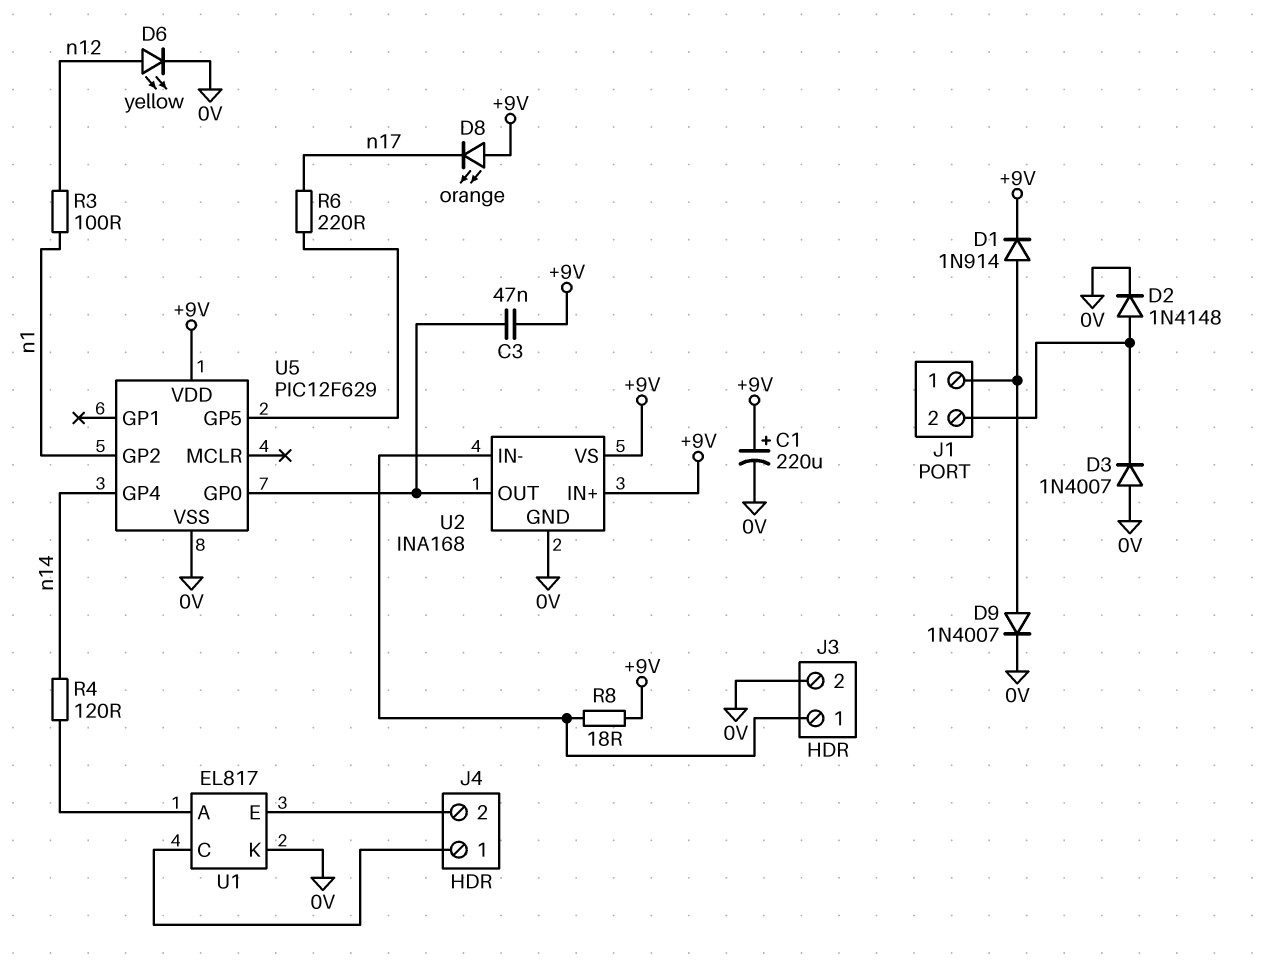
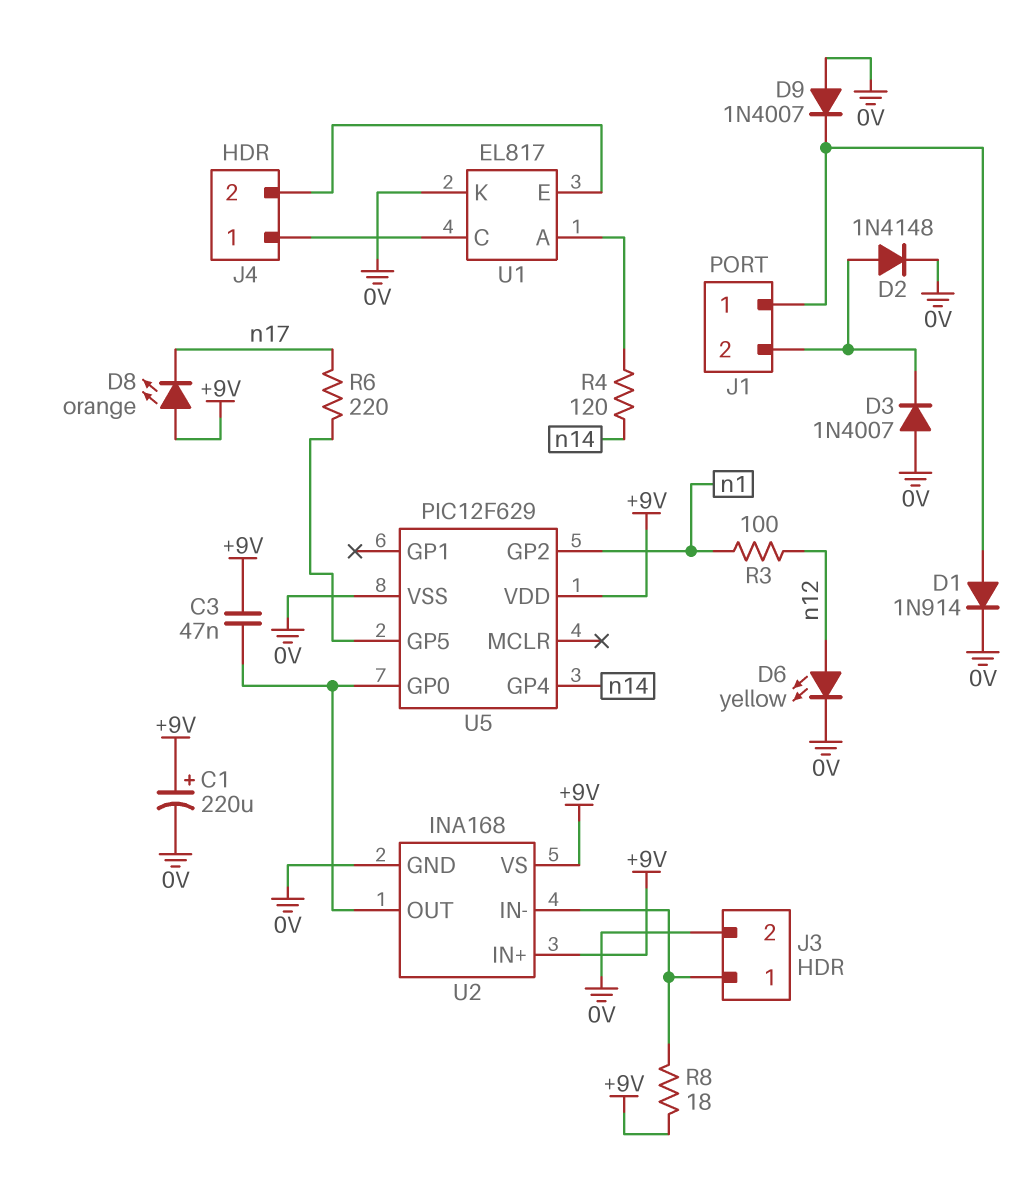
D1: diode 1N914 (A J1/1, K +9V) -> diode 1N914 (A J1/1, K 0V)
D9: diode 1N4007 (A J1/1, K 0V) -> diode 1N4007 (A 0V, K J1/1)

